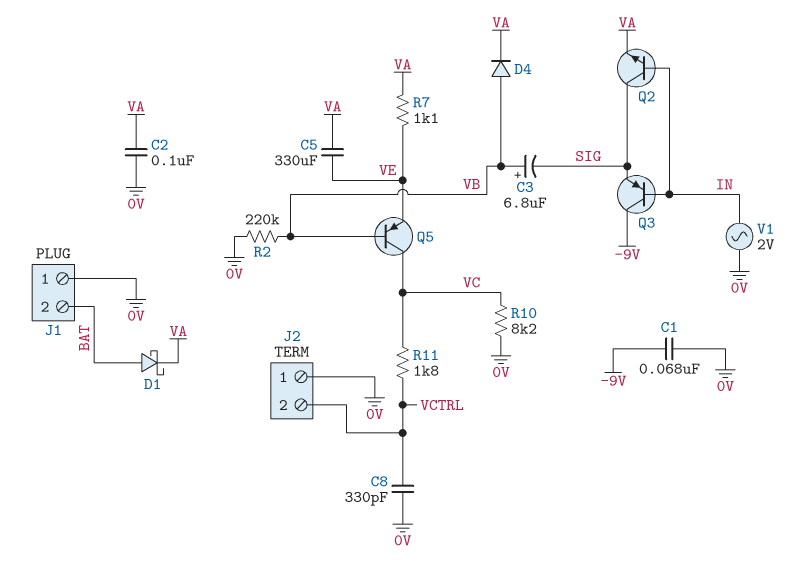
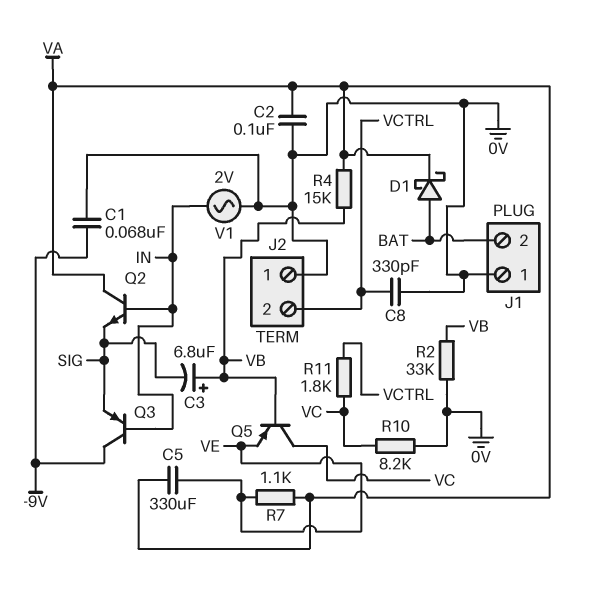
D4: diode (A VB, K VA) -> none
Q2: NPN (B IN, C SIG, E VA) -> NPN (B IN, C VA, E SIG)
R2: 220k (0V, VB) -> 33k (0V, VB)
R4: none -> 15k (VA, VB)

